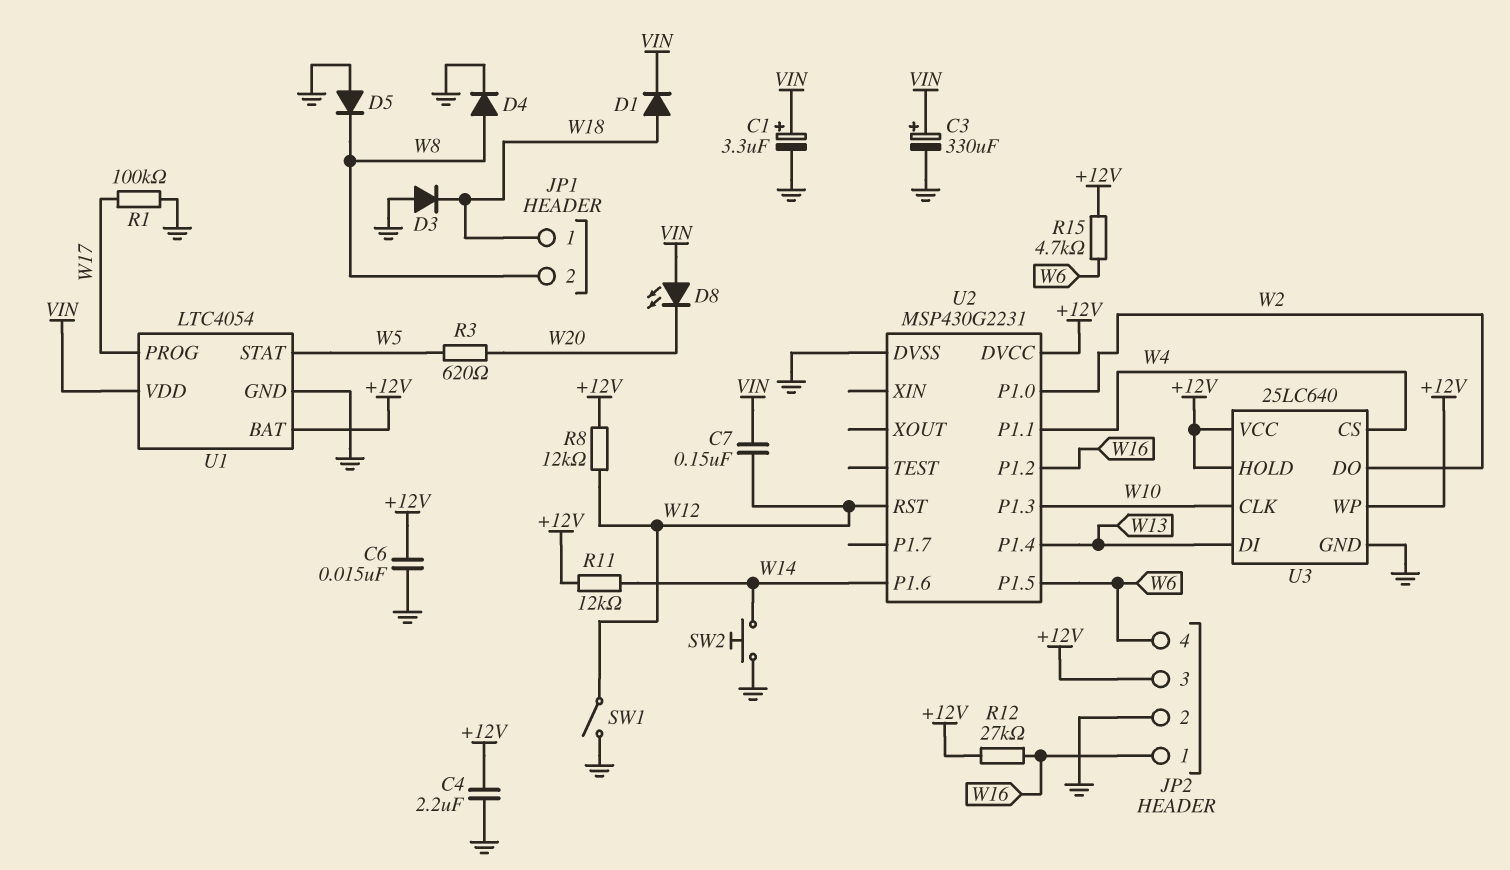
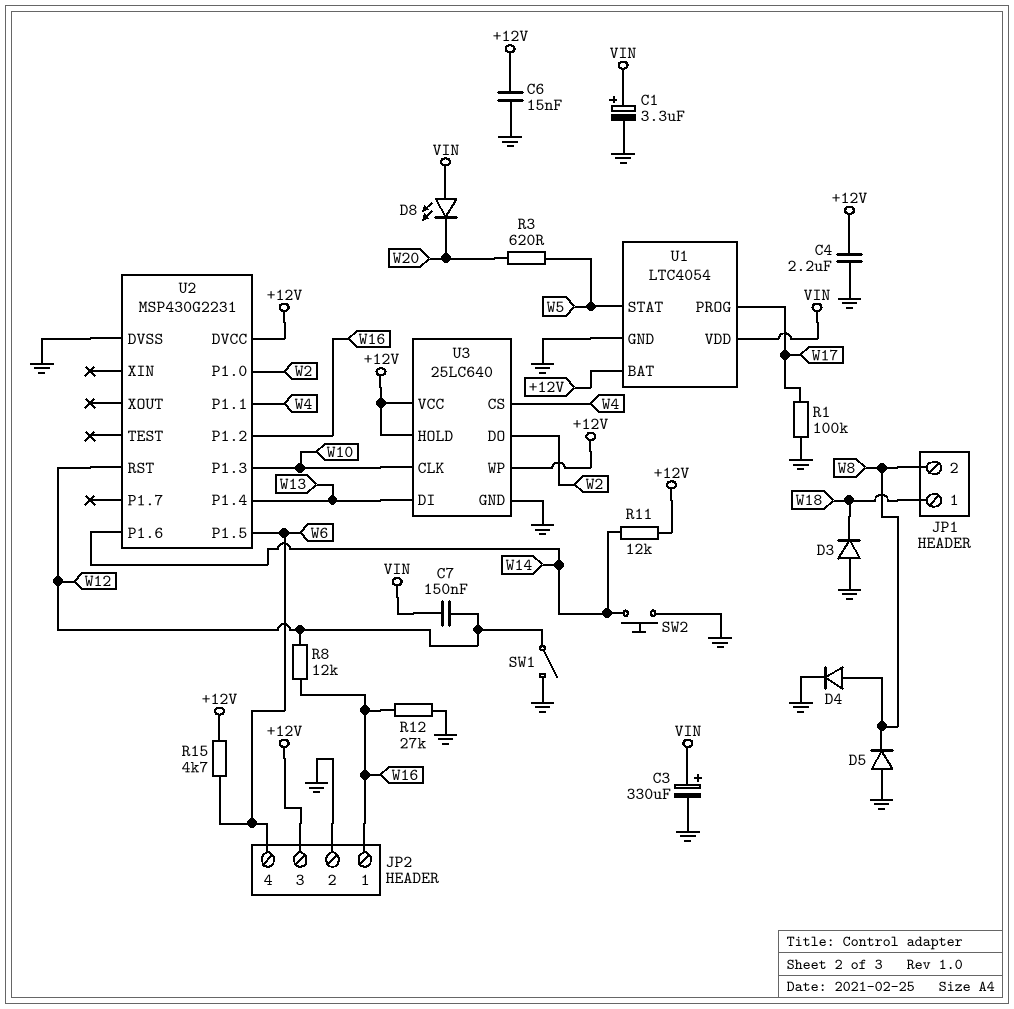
D1: diode (A W18, K VIN) -> none
R8: 12k (+12V, W12) -> 12k (W12, W16)
R12: 27k (+12V, W16) -> 27k (GND, W16)

